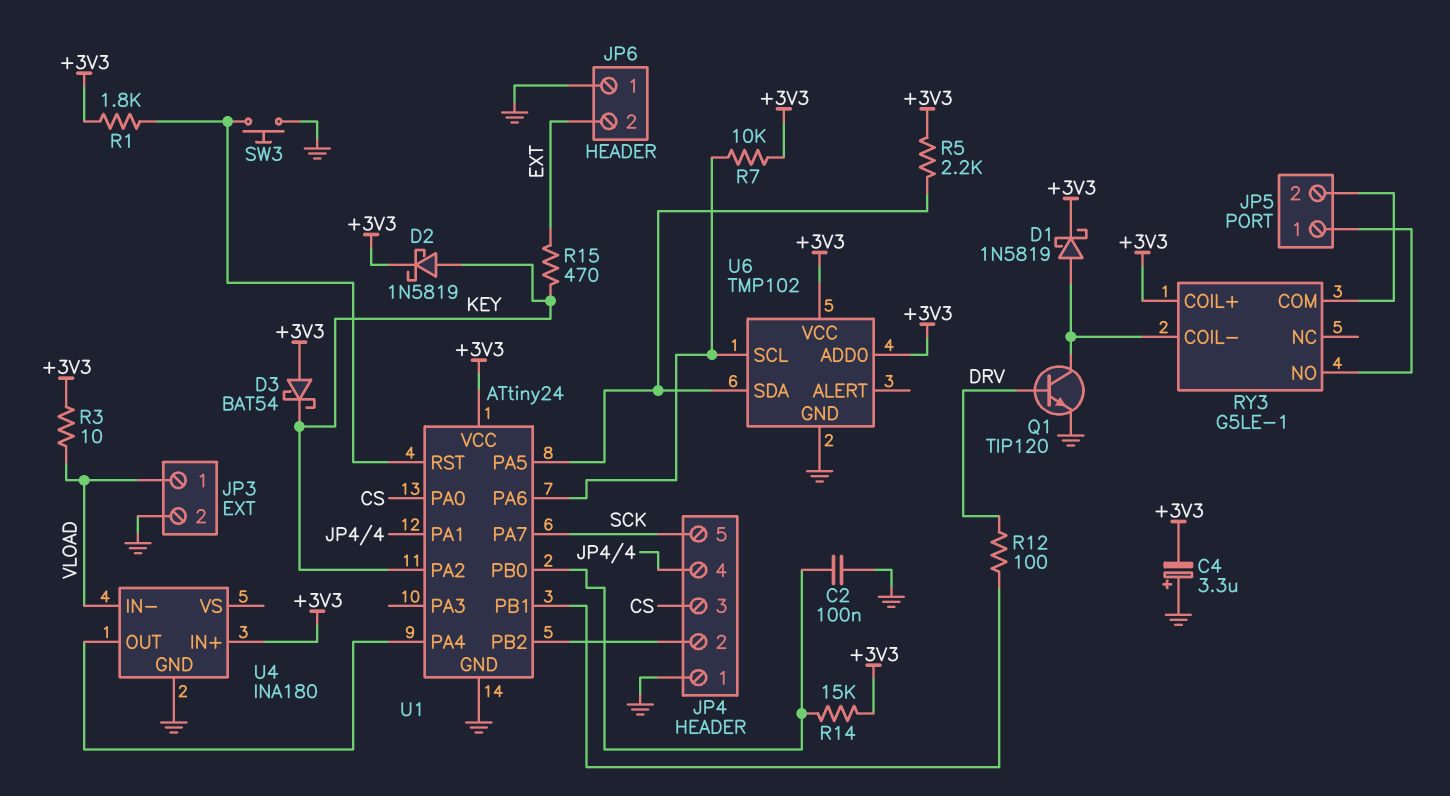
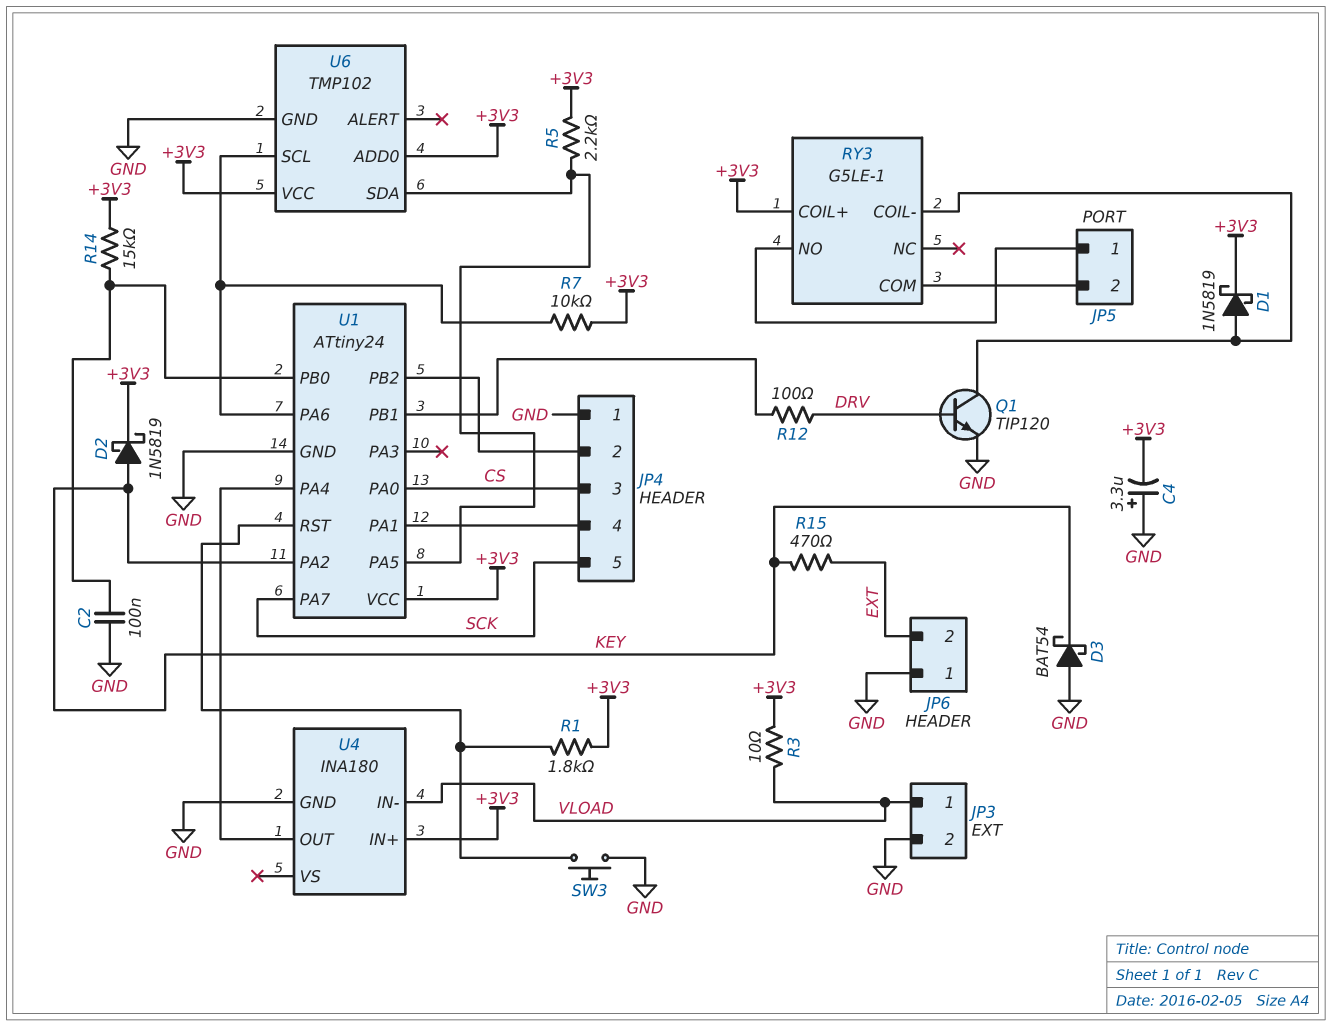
D3: schottky BAT54 (A +3V3, K KEY) -> schottky BAT54 (A GND, K KEY)

